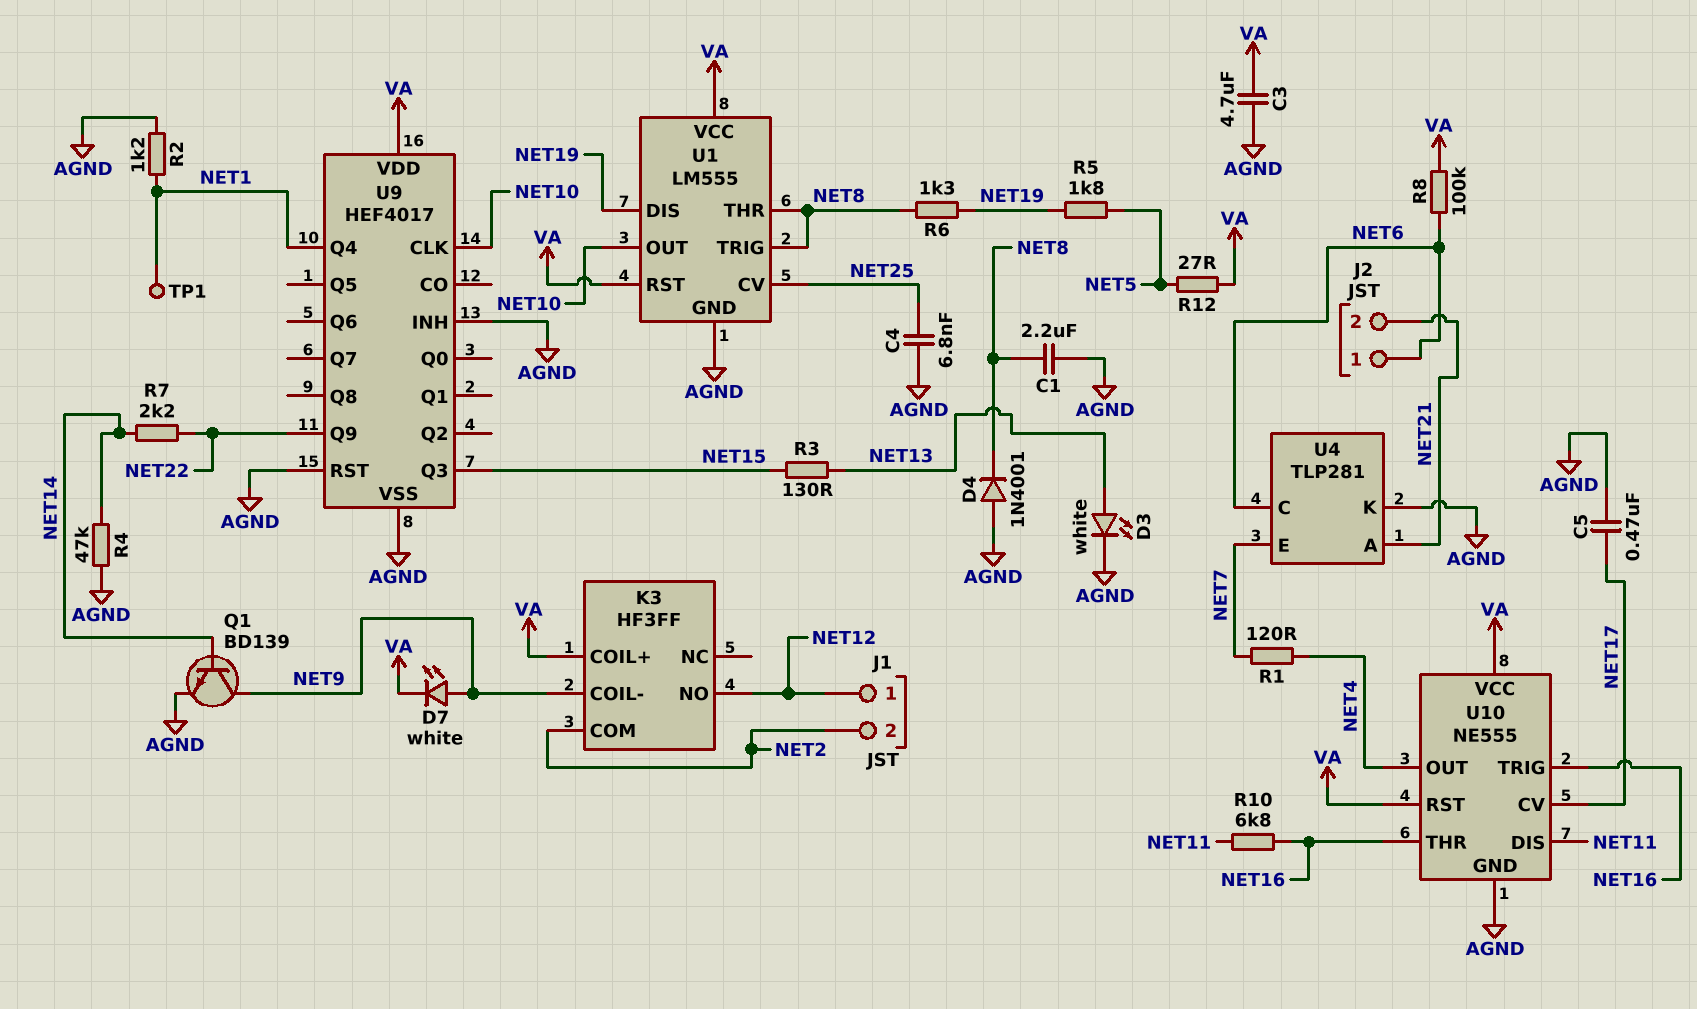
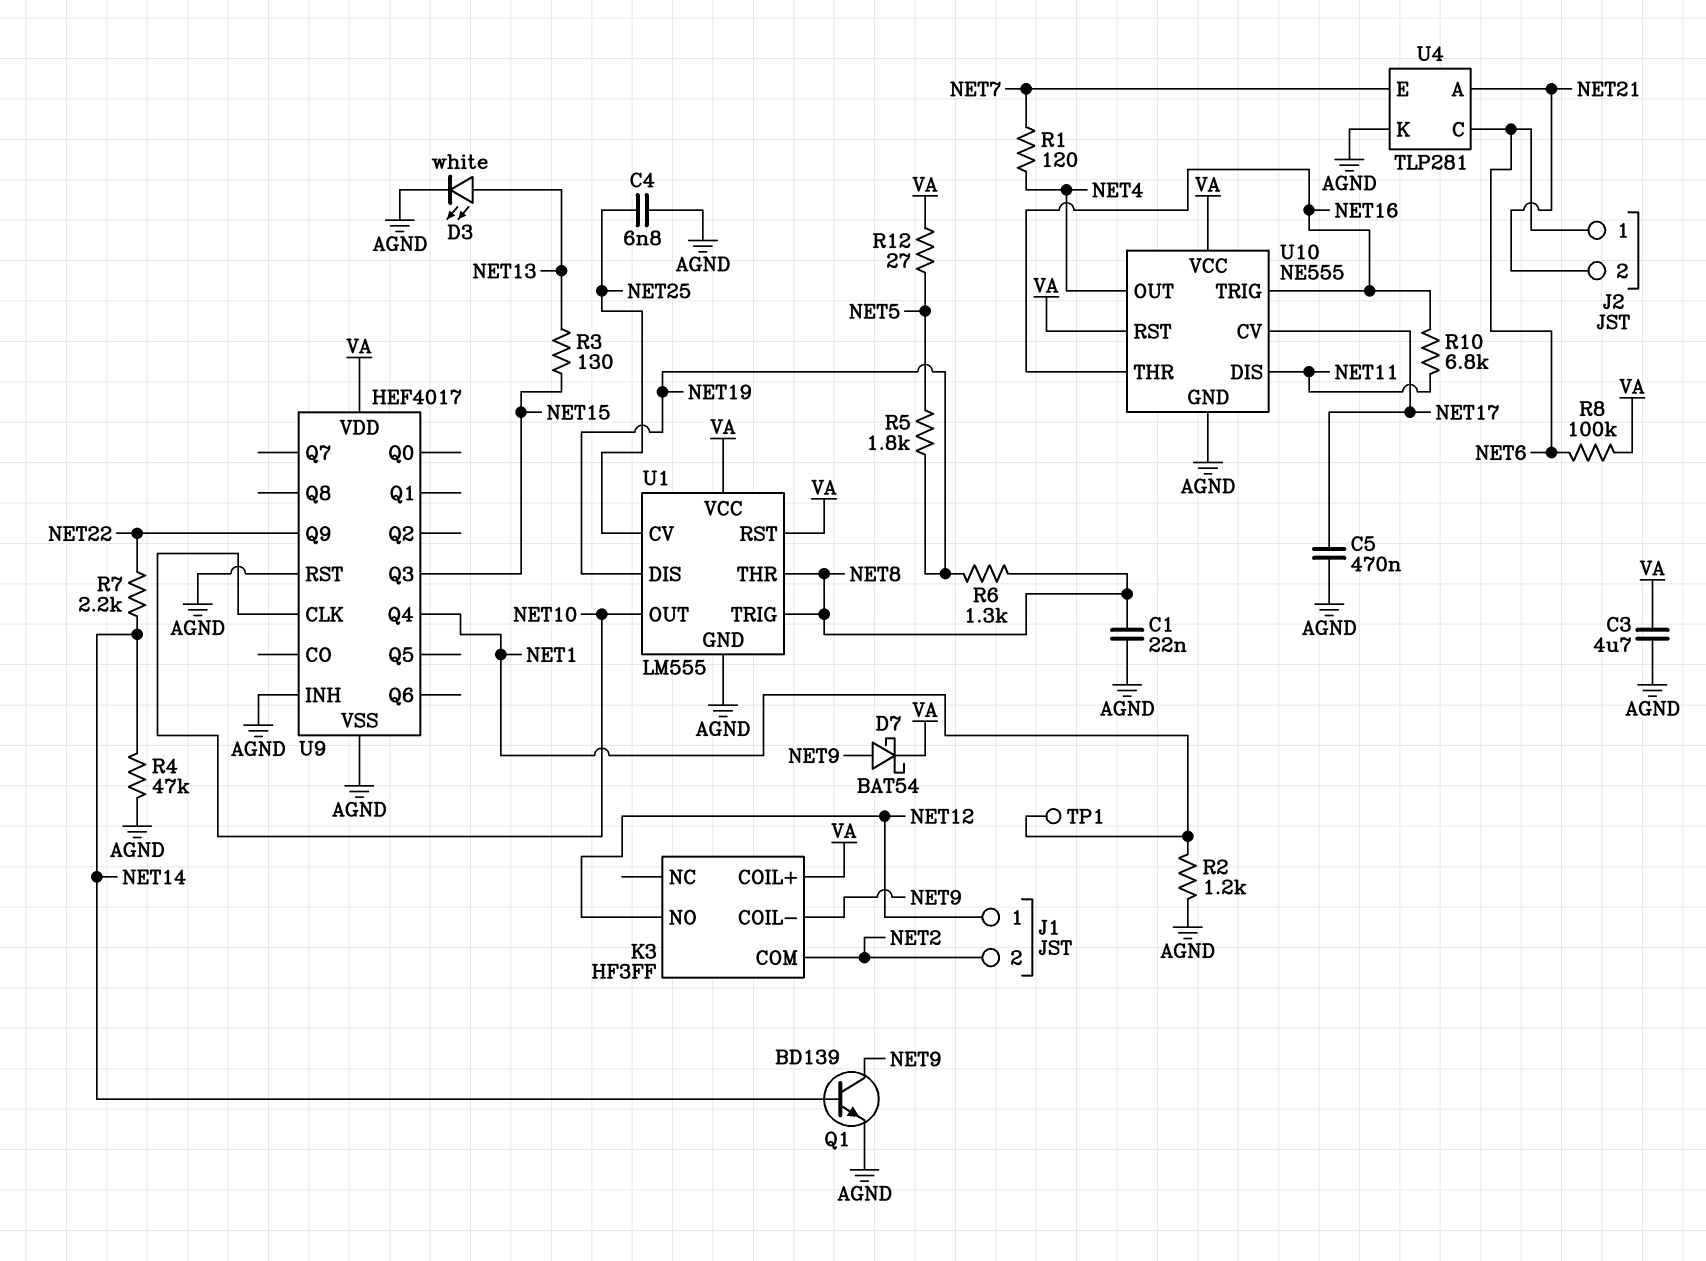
C1: 2.2uF (AGND, NET8) -> 22nF (AGND, NET8)
D4: diode 1N4001 (A AGND, K NET8) -> none
D7: LED white (A NET9, K VA) -> schottky BAT54 (A NET9, K VA)

